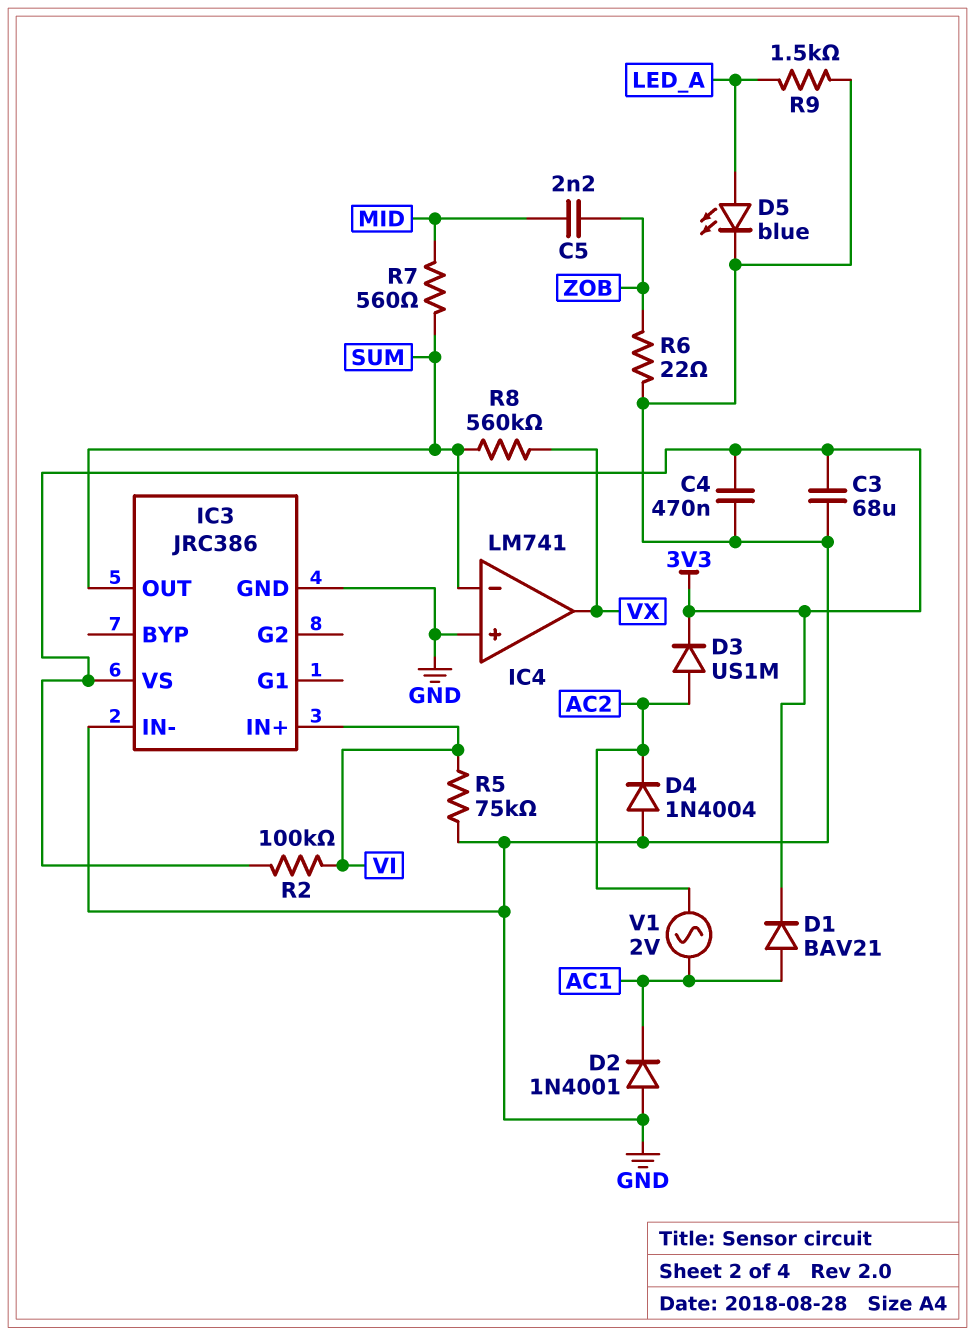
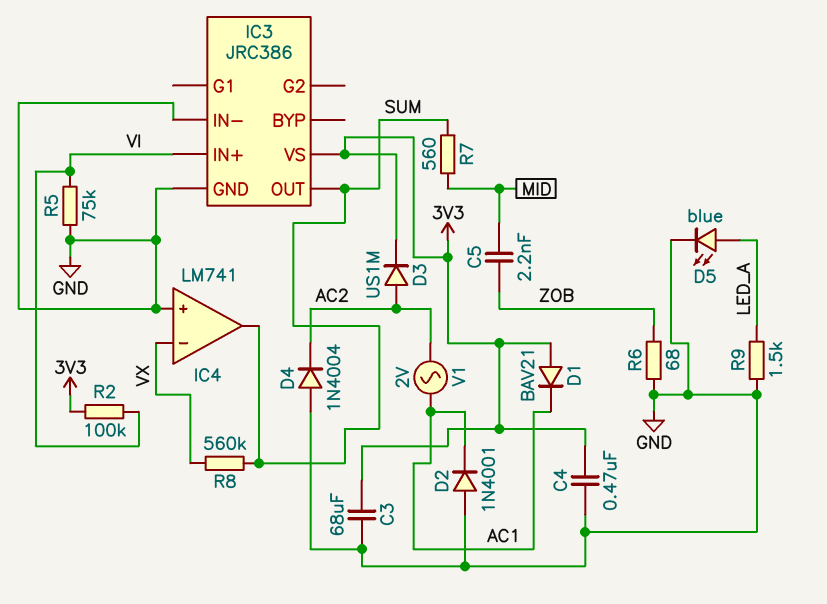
D1: diode BAV21 (A AC1, K 3V3) -> diode BAV21 (A 3V3, K AC1)
IC4 pin in-: SUM -> VX
IC4 pin out: VX -> SUM
R6: 22 (GND, ZOB) -> 68 (GND, ZOB)

